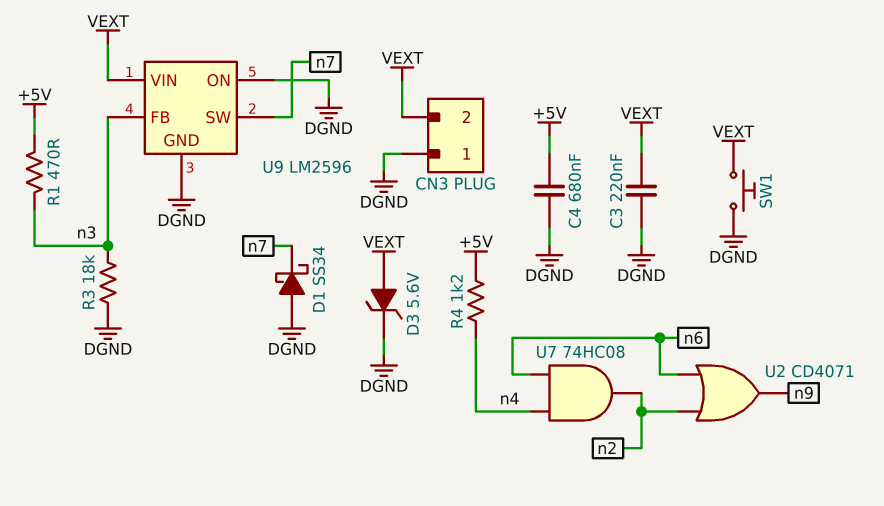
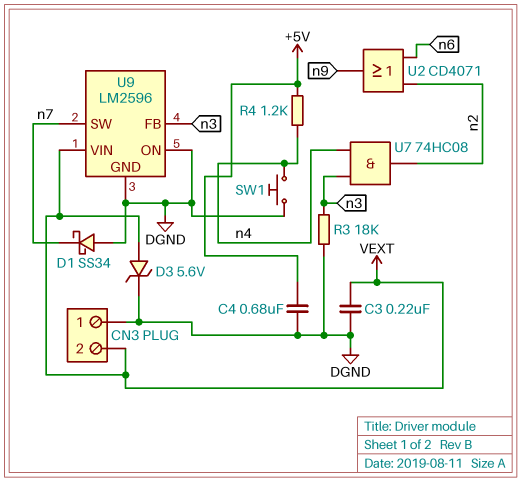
R1: 470 (+5V, n3) -> none
SW1: button (DGND, VEXT) -> button (DGND, n4)
U7: AND 74HC08 (in n4, in n6, out n2) -> AND 74HC08 (in n3, in n4, out n2)

